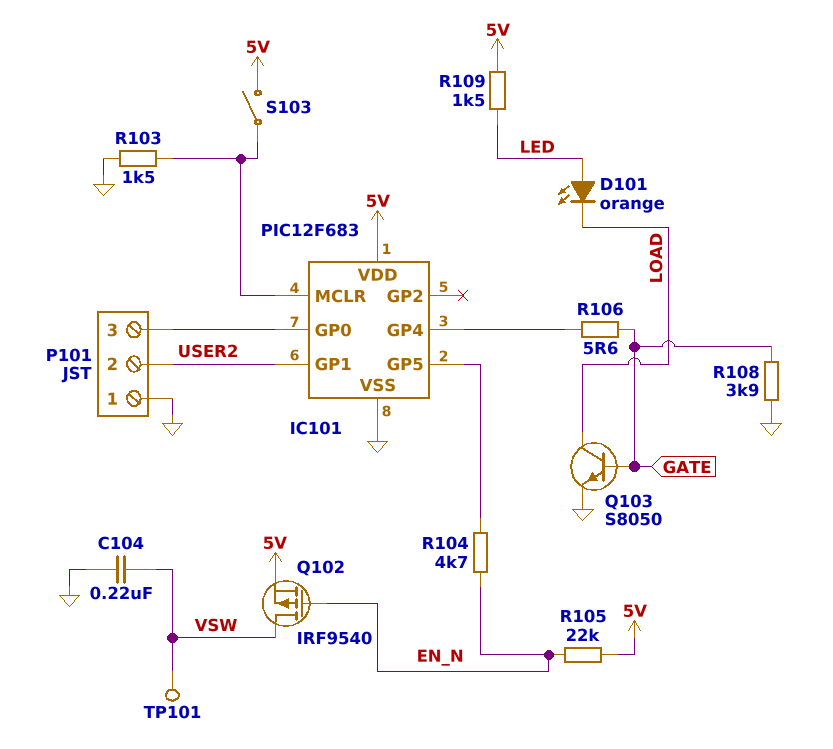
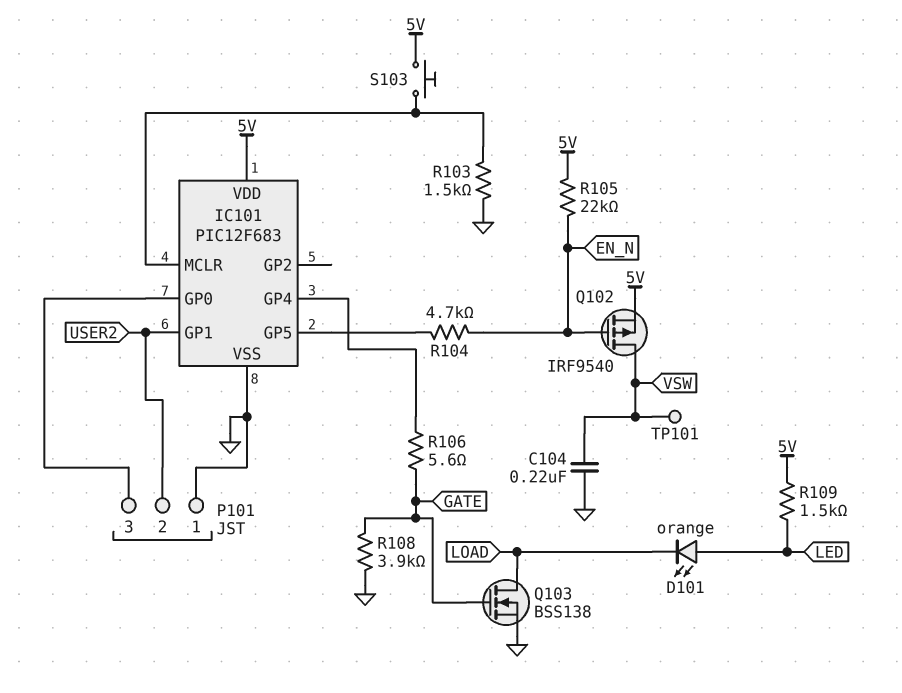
Q103: NPN S8050 (B GATE, C LOAD, E GND) -> NMOS BSS138 (G GATE, D LOAD, S GND)
S103: switch (5V, IC101/MCLR) -> button (5V, IC101/MCLR)

